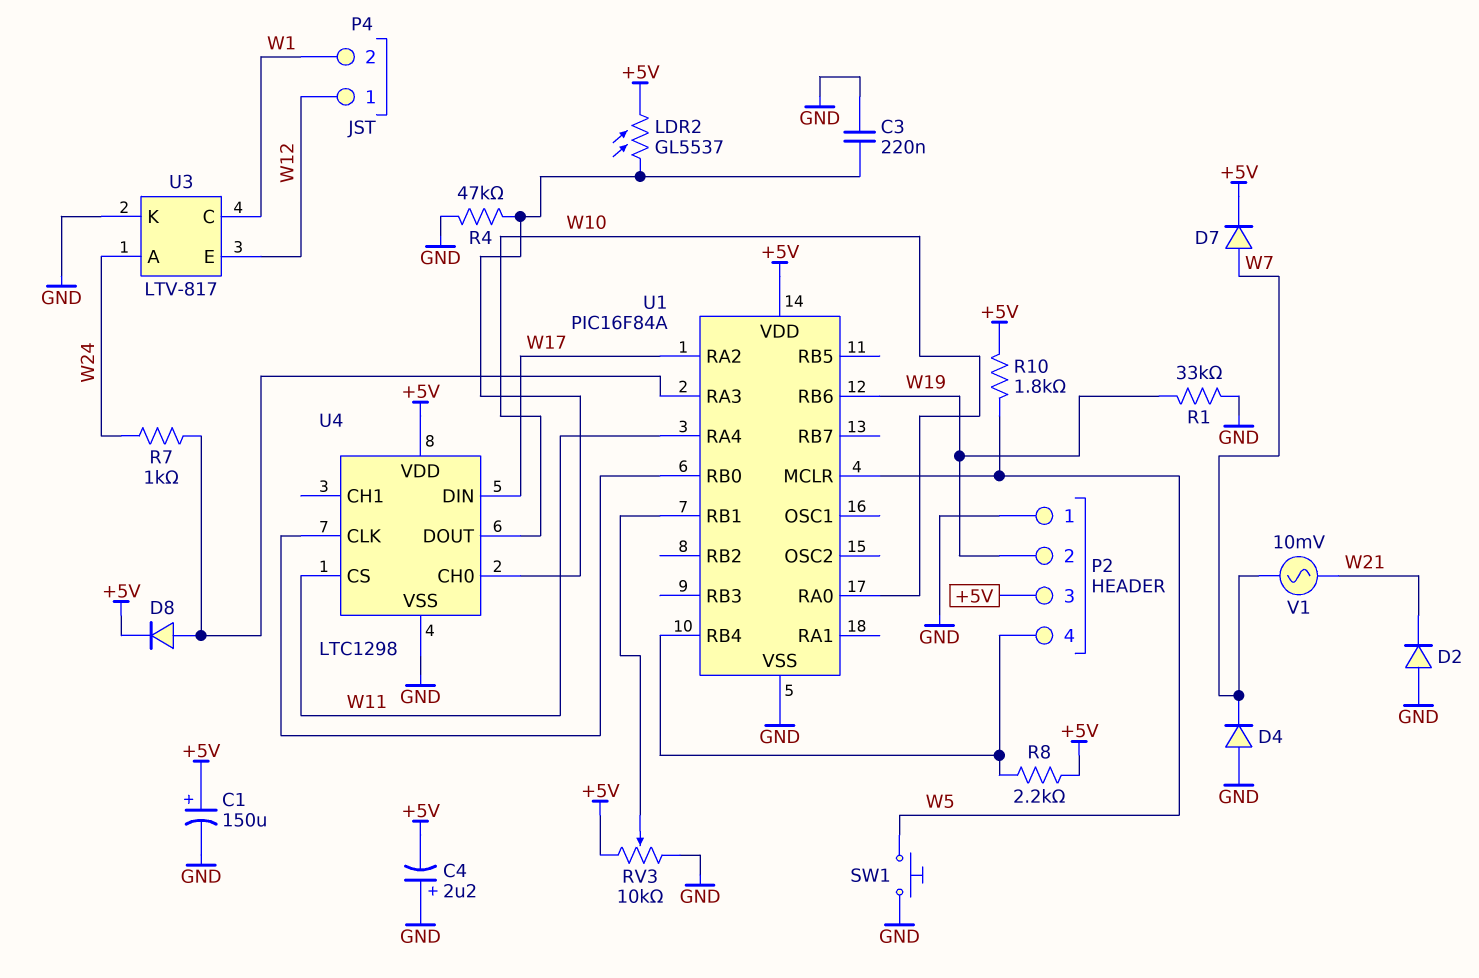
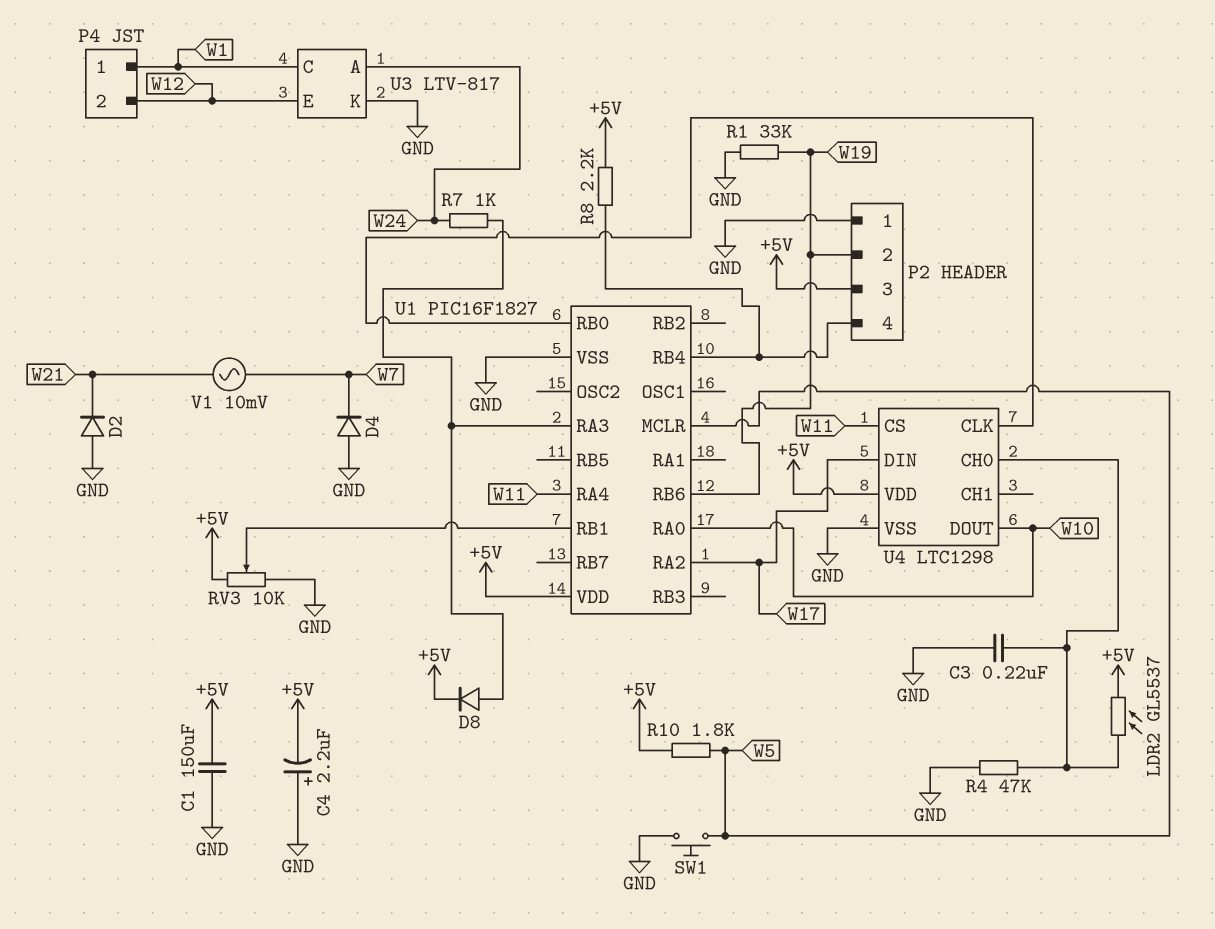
C1: 150uF (plus +5V, minus GND) -> 150uF (+5V, GND)
D7: diode (A W7, K +5V) -> none
P4 pin 1: W12 -> W1
P4 pin 2: W1 -> W12
U1: PIC16F84A -> PIC16F1827

